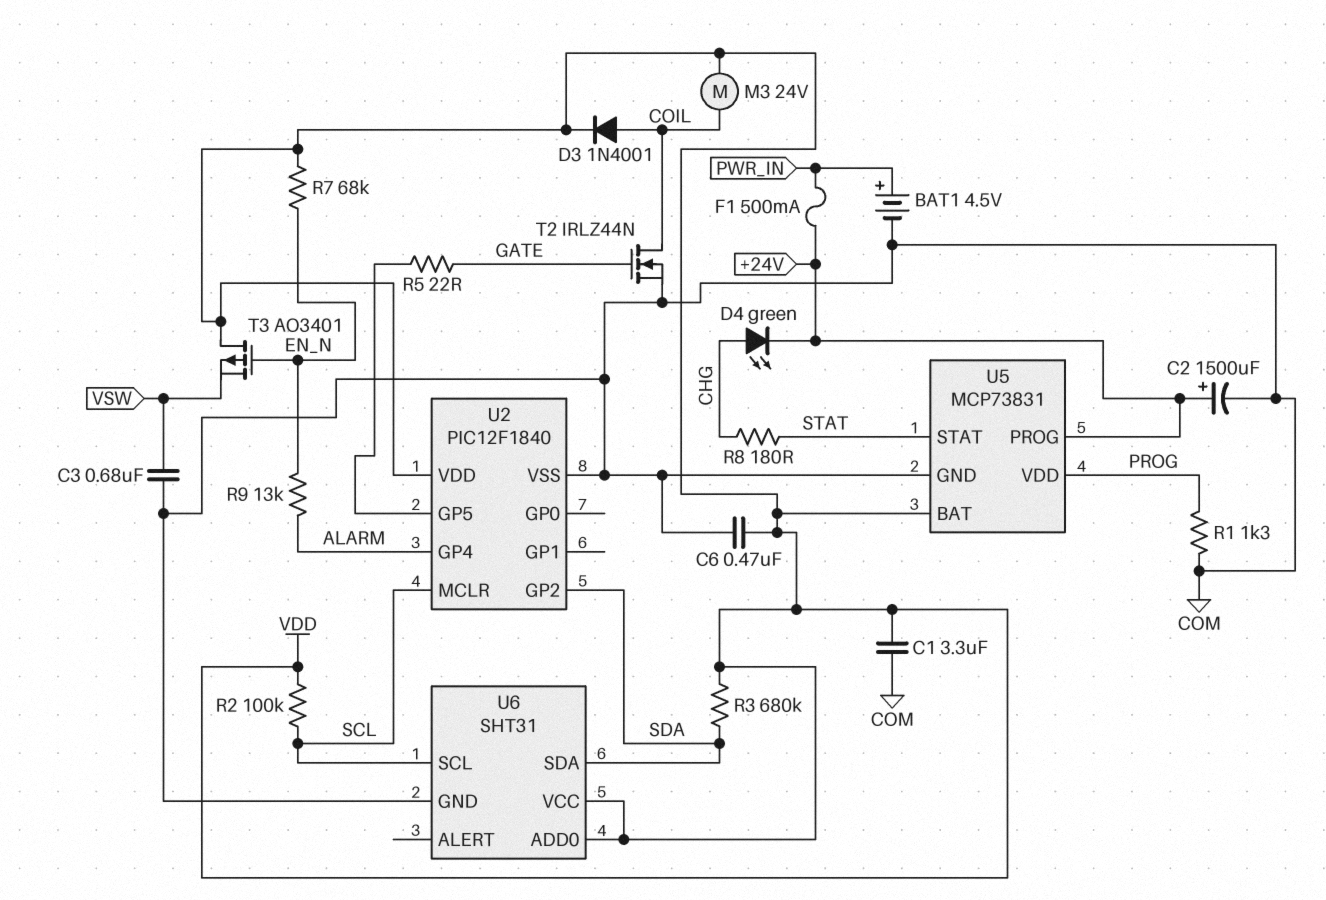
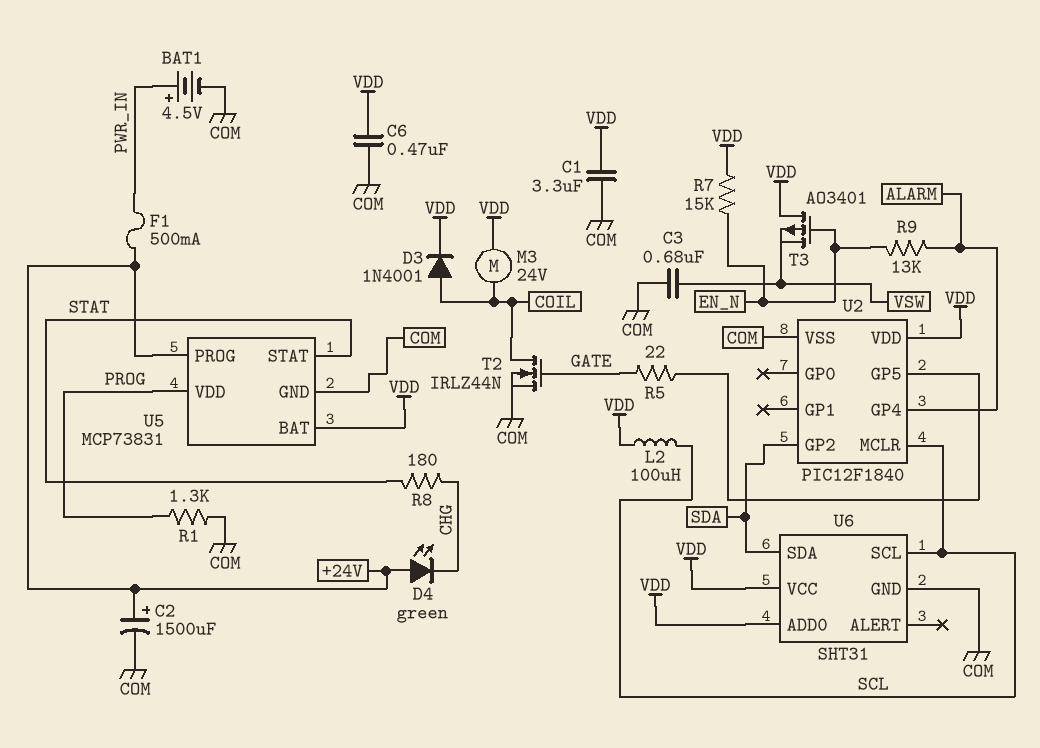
D4: LED green (A CHG, K +24V) -> LED green (A +24V, K CHG)
L2: none -> 100uH (SCL, VDD)
R2: 100k (SCL, VDD) -> none
R3: 680k (SDA, VDD) -> none
R7: 68k (EN_N, VDD) -> 15k (EN_N, VDD)

